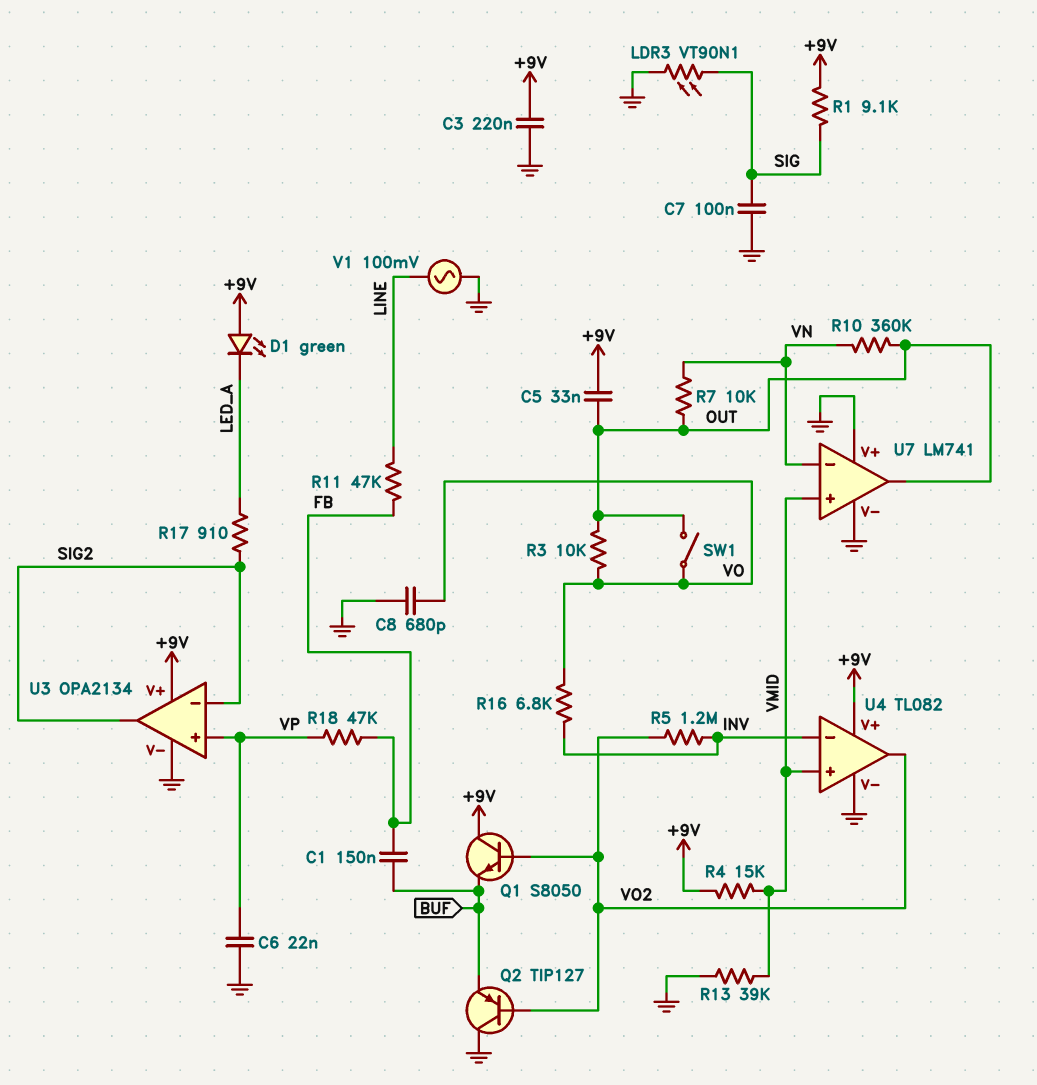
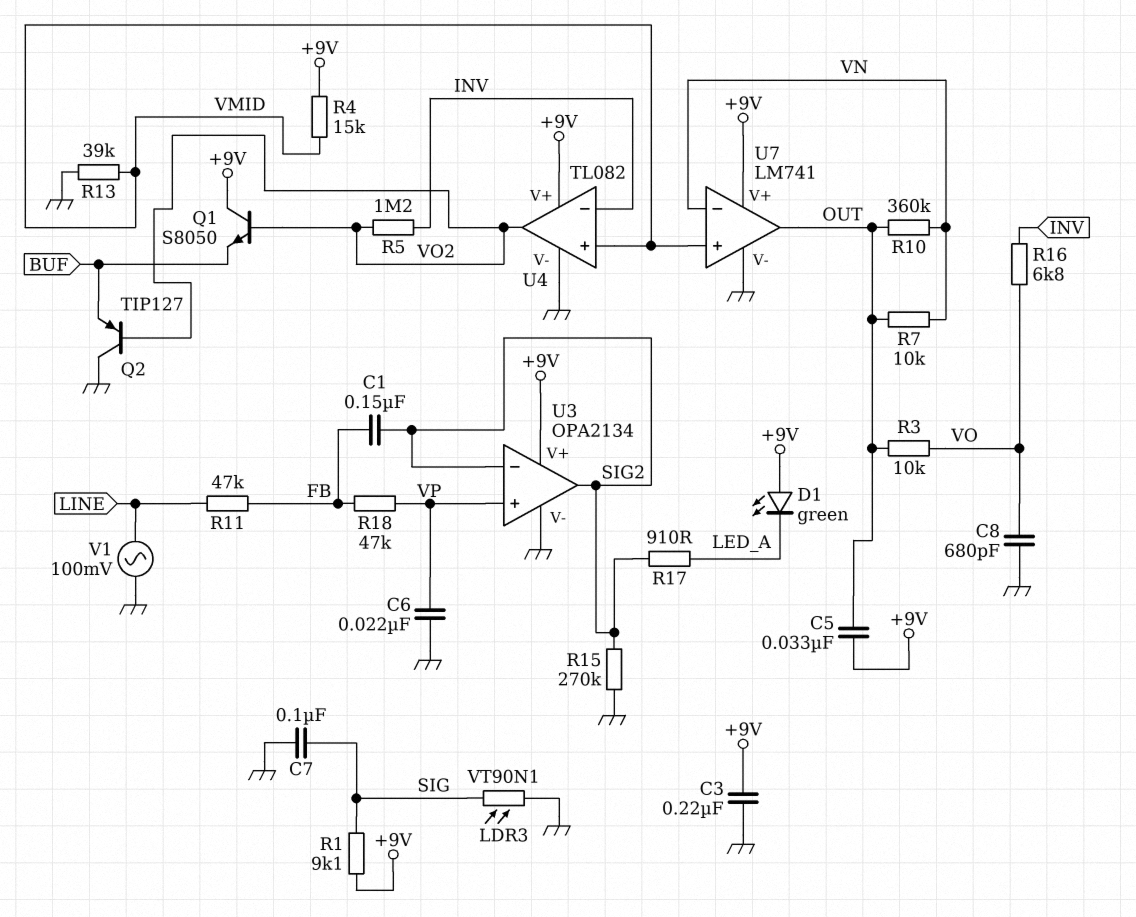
C1: 150nF (BUF, FB) -> 150nF (FB, SIG2)
R15: none -> 270k (GND, SIG2)
SW1: switch (OUT, VO) -> none
U7 pin V+: GND -> +9V

